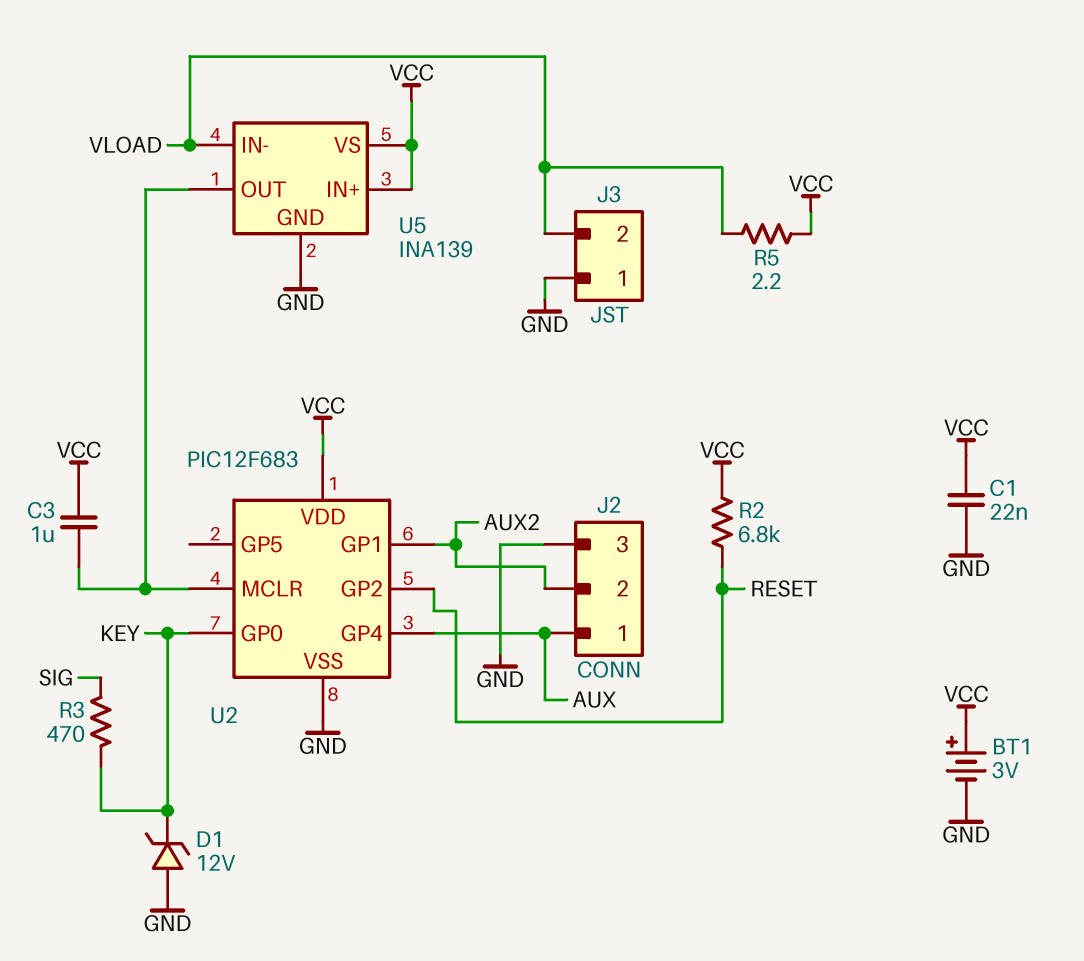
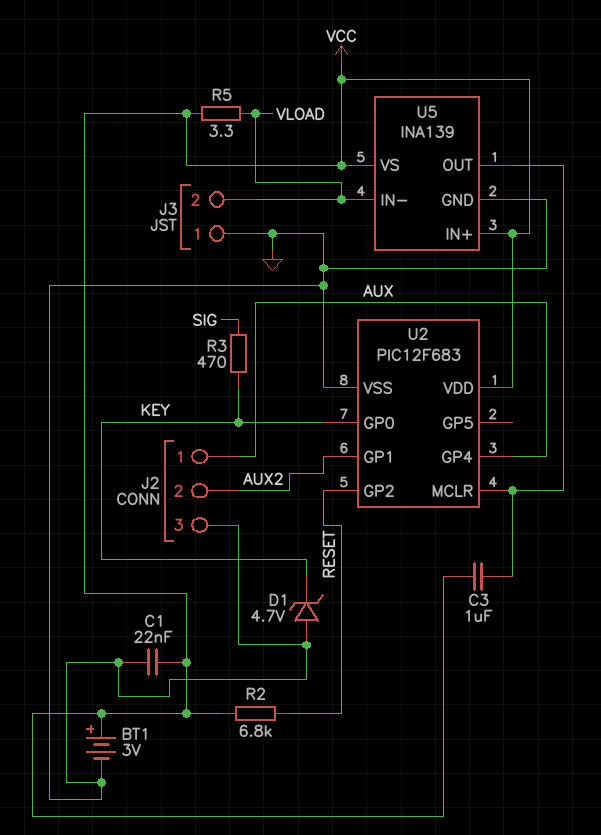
D1: zener 12V (A GND, K KEY) -> zener 4.7V (A GND, K KEY)
R5: 2.2 (VCC, VLOAD) -> 3.3 (VCC, VLOAD)

